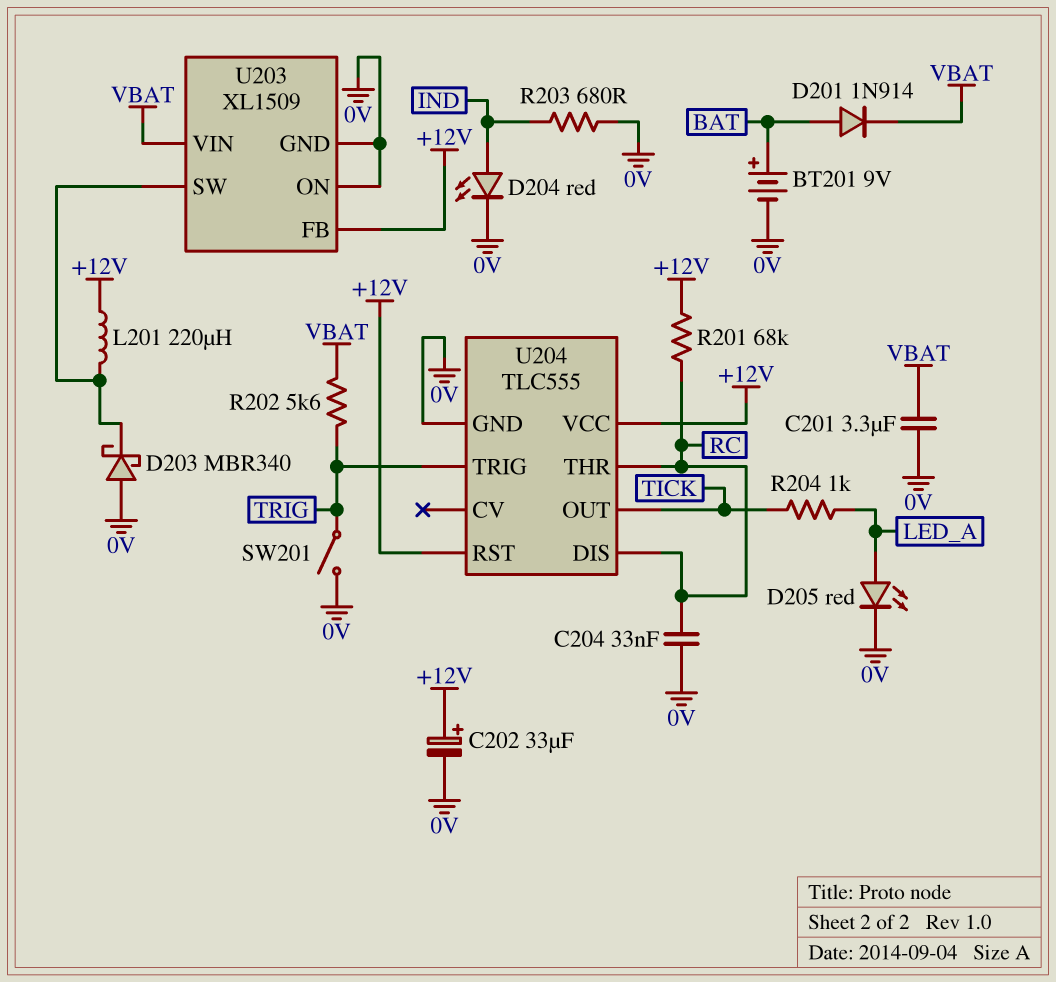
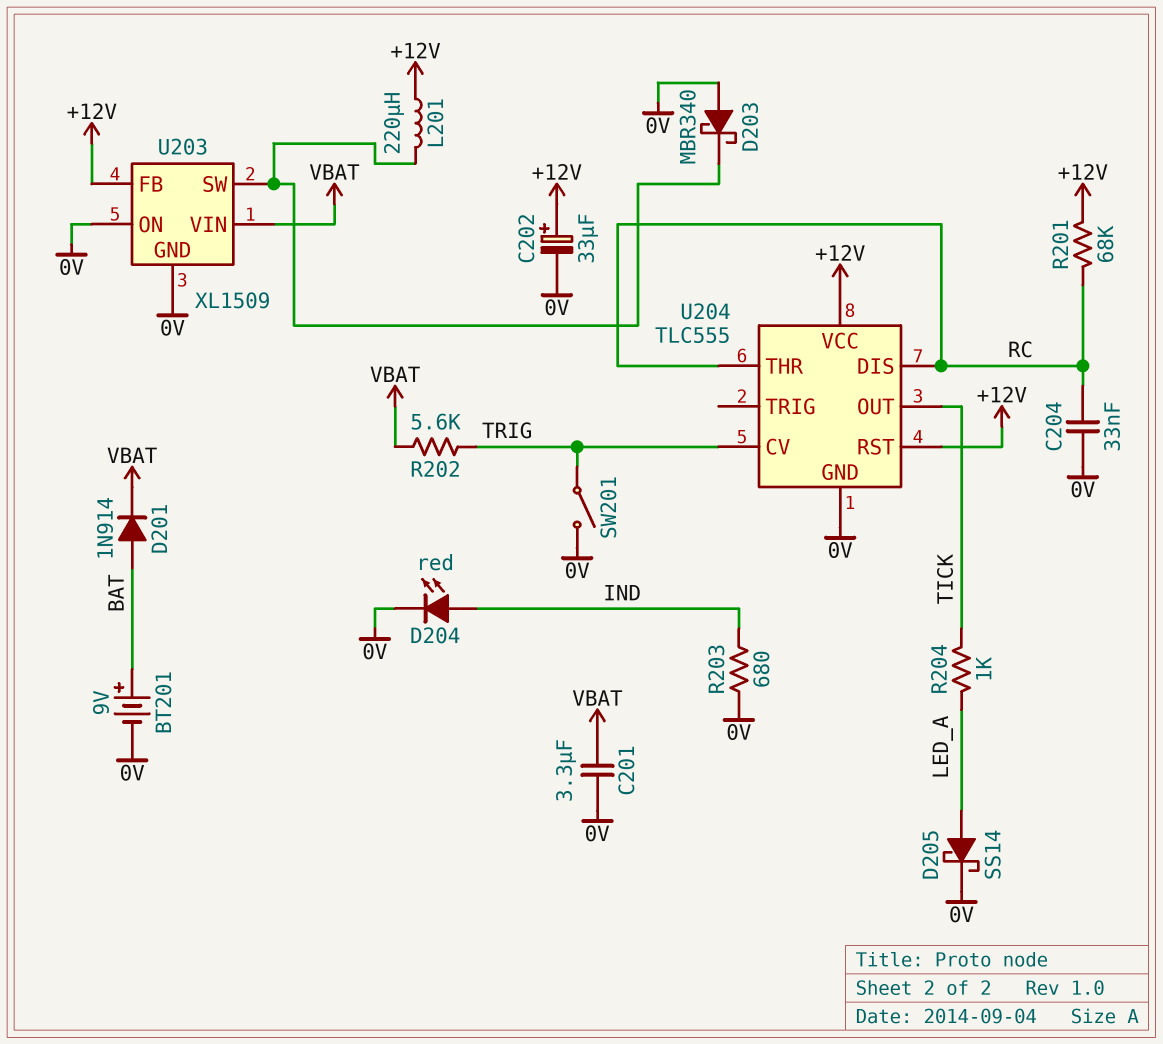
D205: LED red (A LED_A, K 0V) -> schottky SS14 (A LED_A, K 0V)
U204 pin CV: none -> TRIG
U204 pin TRIG: TRIG -> none

